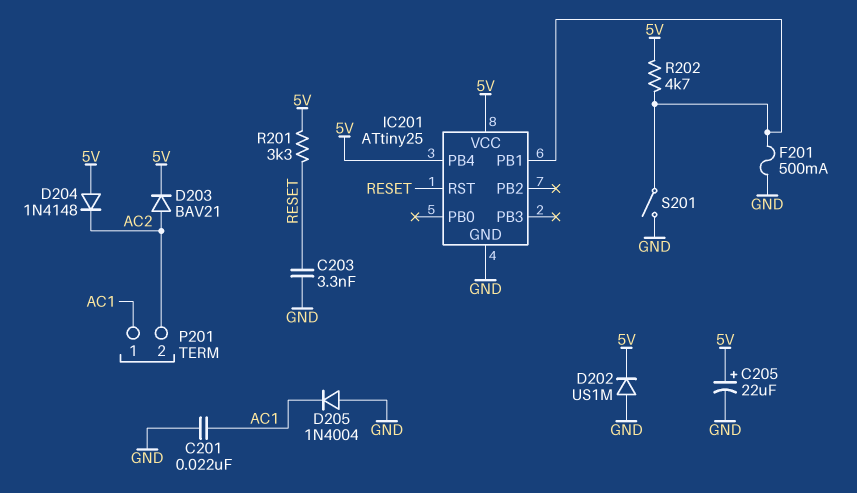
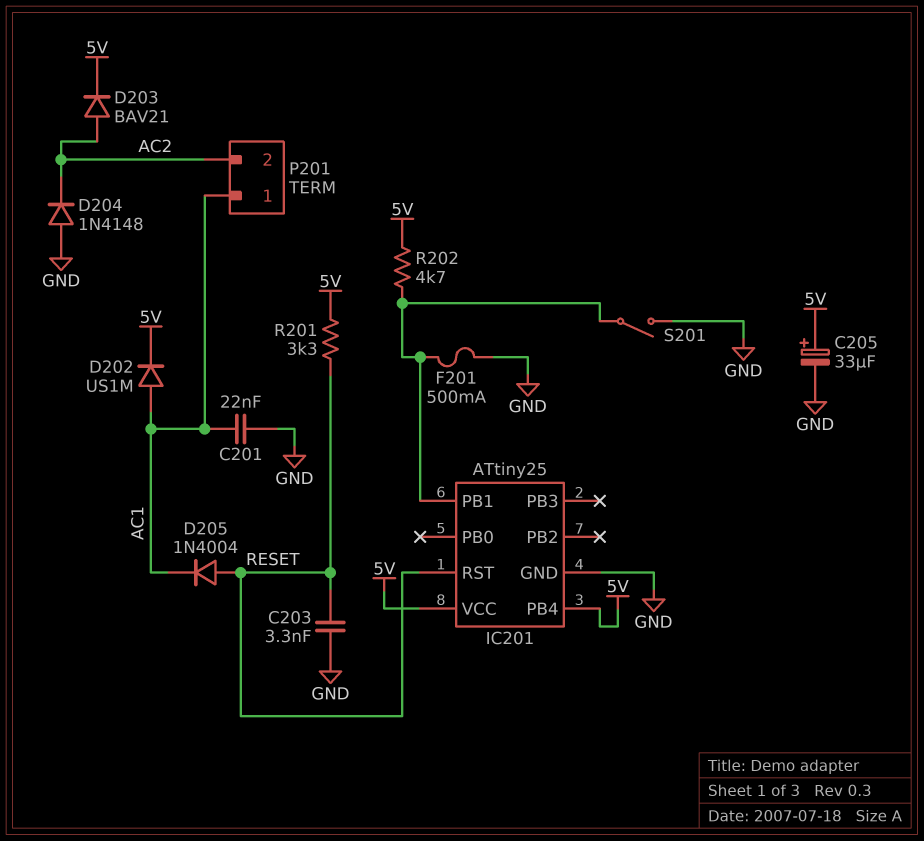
C205: 22uF (plus 5V, minus GND) -> 33uF (plus 5V, minus GND)
D202: diode US1M (A GND, K 5V) -> diode US1M (A AC1, K 5V)
D204: diode 1N4148 (A 5V, K AC2) -> diode 1N4148 (A GND, K AC2)
D205: diode 1N4004 (A GND, K AC1) -> diode 1N4004 (A RESET, K AC1)

